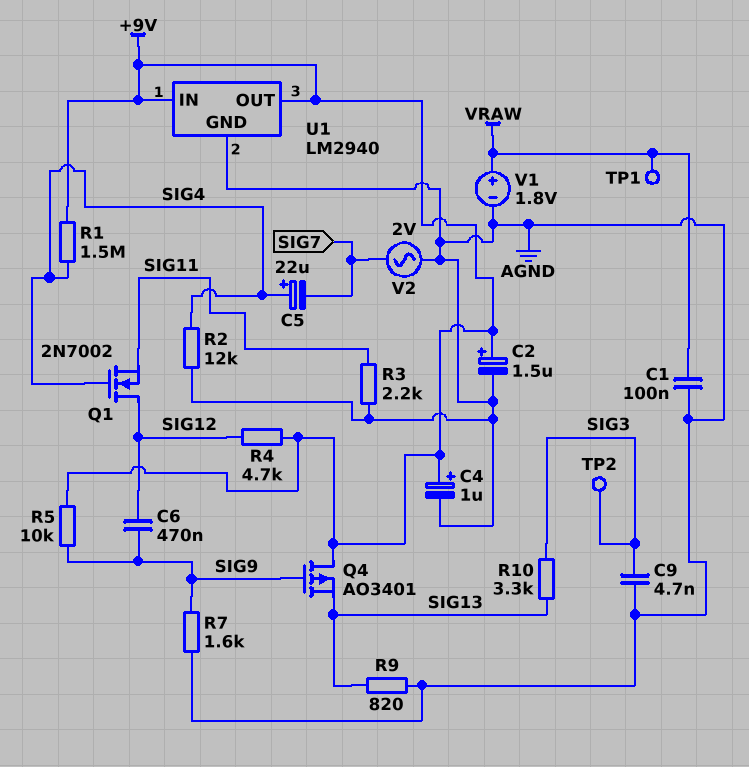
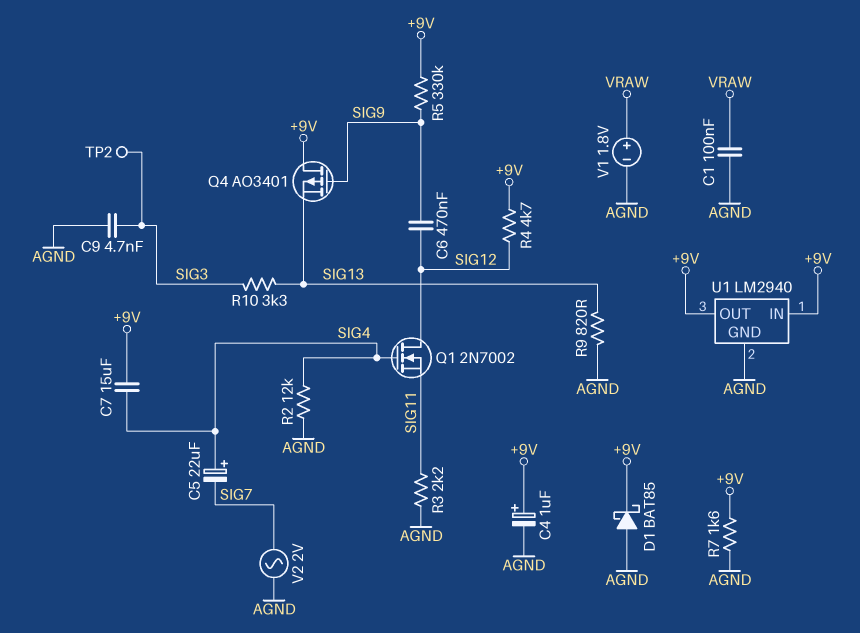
C2: 1.5uF (plus +9V, minus AGND) -> none
C7: none -> 15uF (+9V, SIG4)
D1: none -> schottky BAT85 (A AGND, K +9V)
R1: 1.5M (+9V, SIG4) -> none
R5: 10k (+9V, SIG9) -> 330k (+9V, SIG9)
R7: 1.6k (AGND, SIG9) -> 1.6k (+9V, AGND)
TP1: test point (VRAW) -> none

